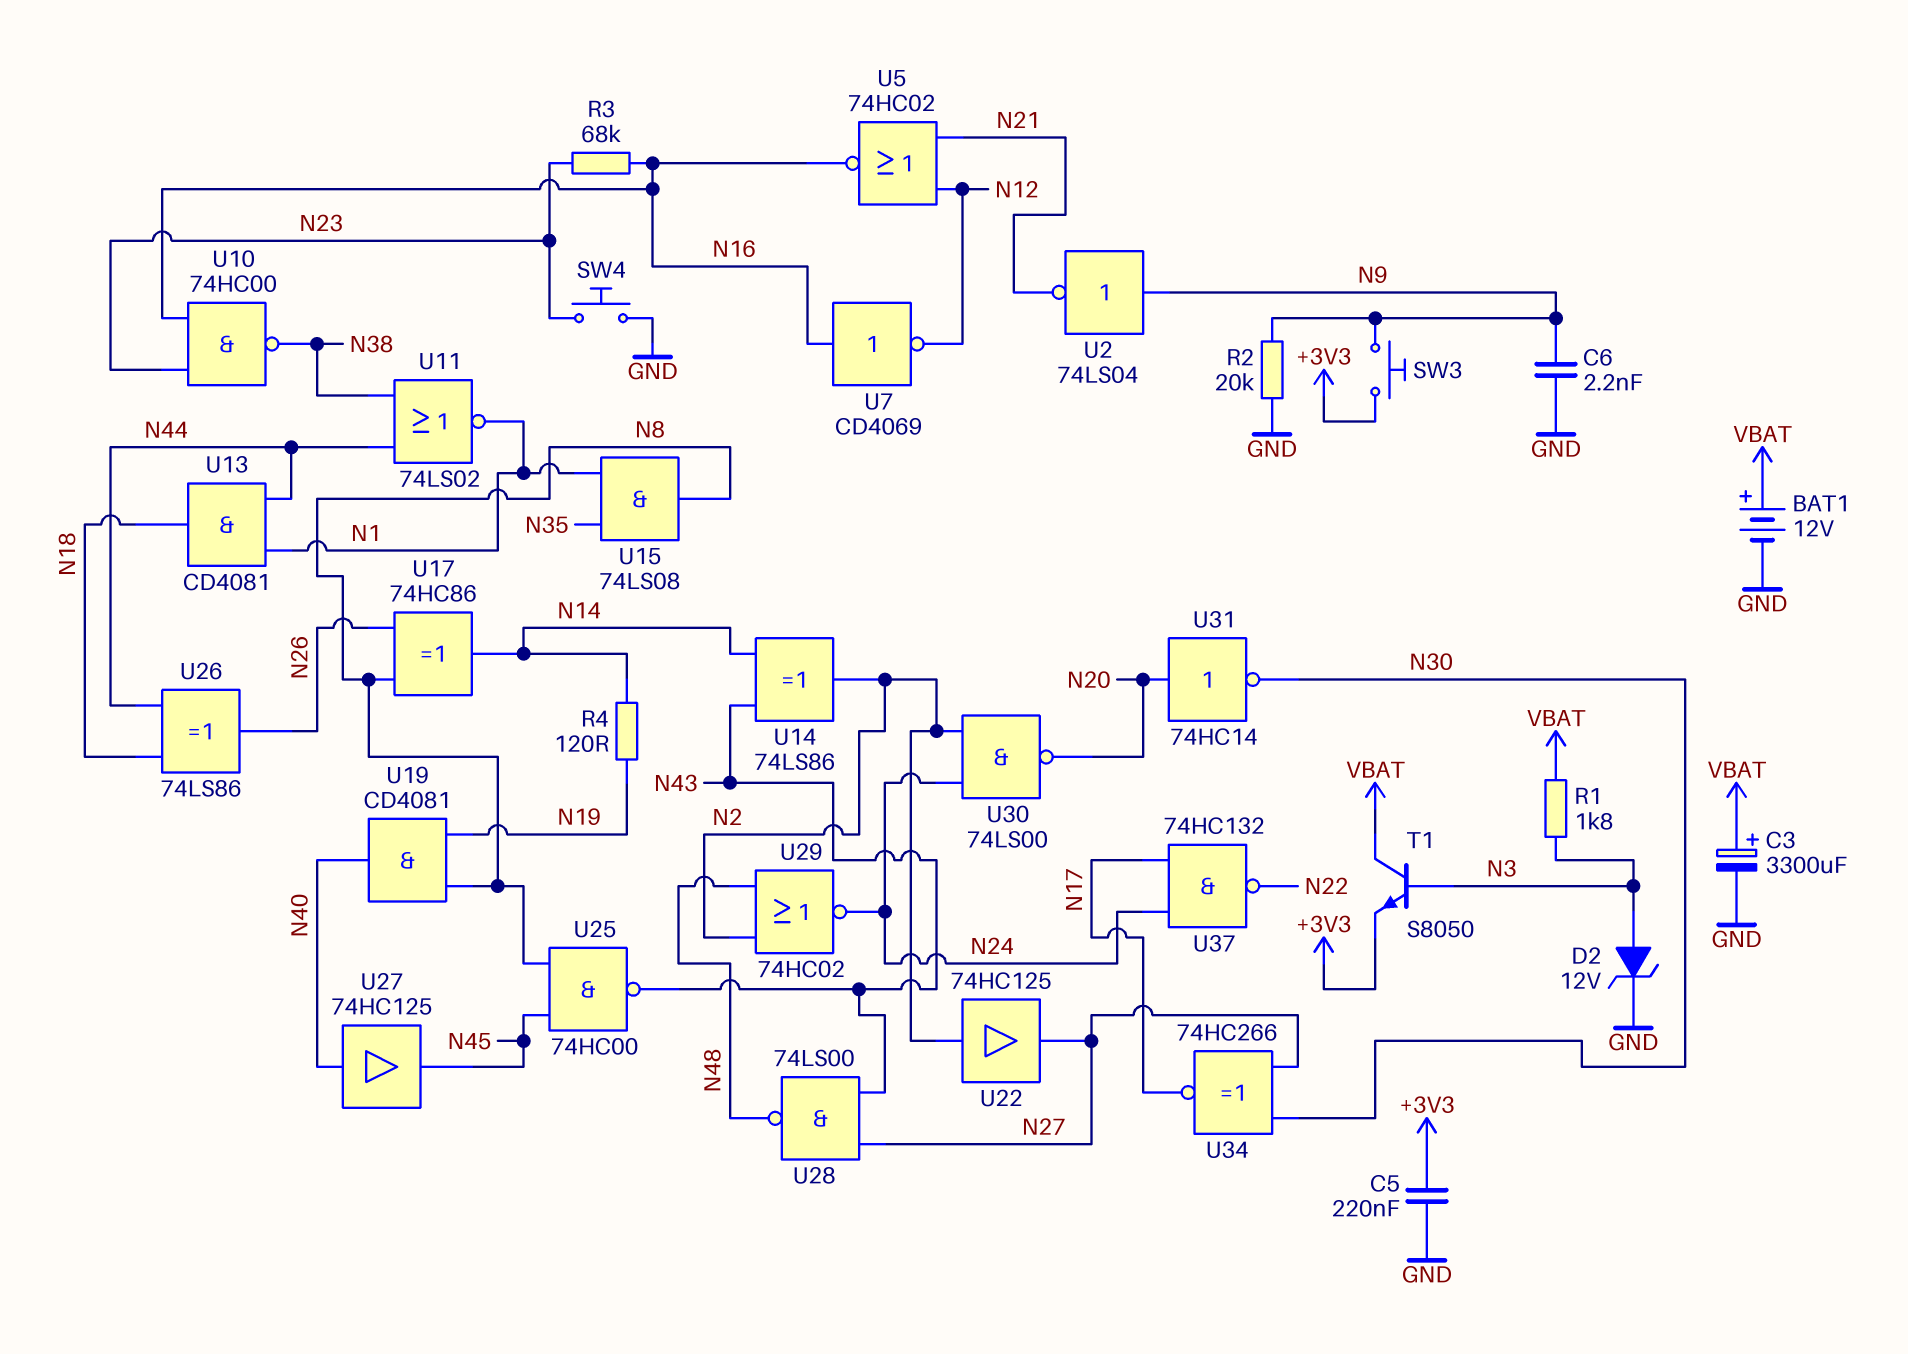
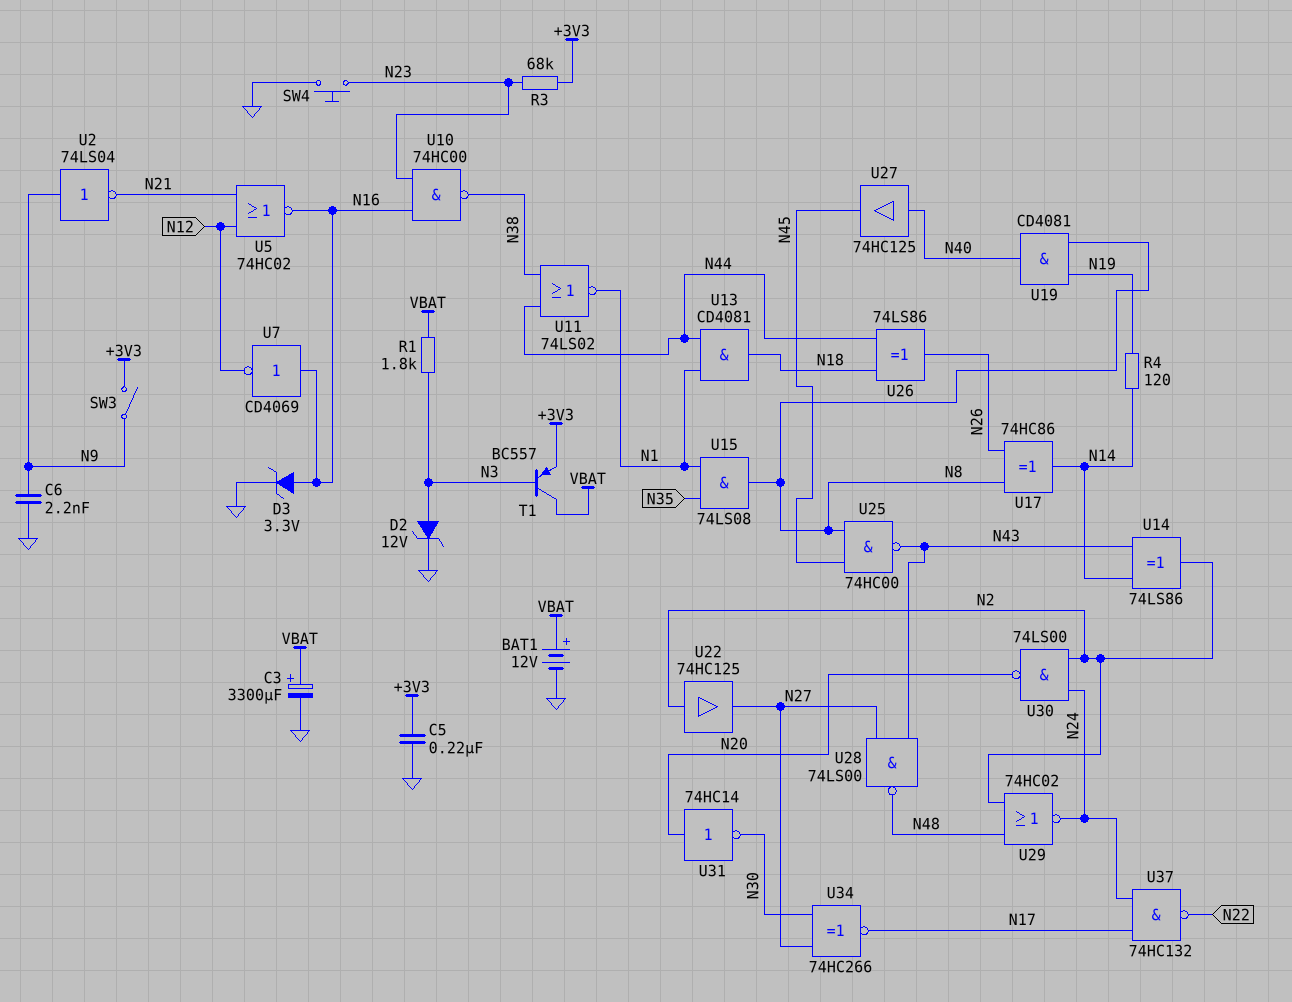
D3: none -> zener 3.3V (A N16, K GND)
R2: 20k (GND, N9) -> none
R3: 68k (N16, N23) -> 68k (+3V3, N23)
SW3: button (+3V3, N9) -> switch (+3V3, N9)
T1: NPN S8050 (B N3, C VBAT, E +3V3) -> PNP BC557 (B N3, C VBAT, E +3V3)

